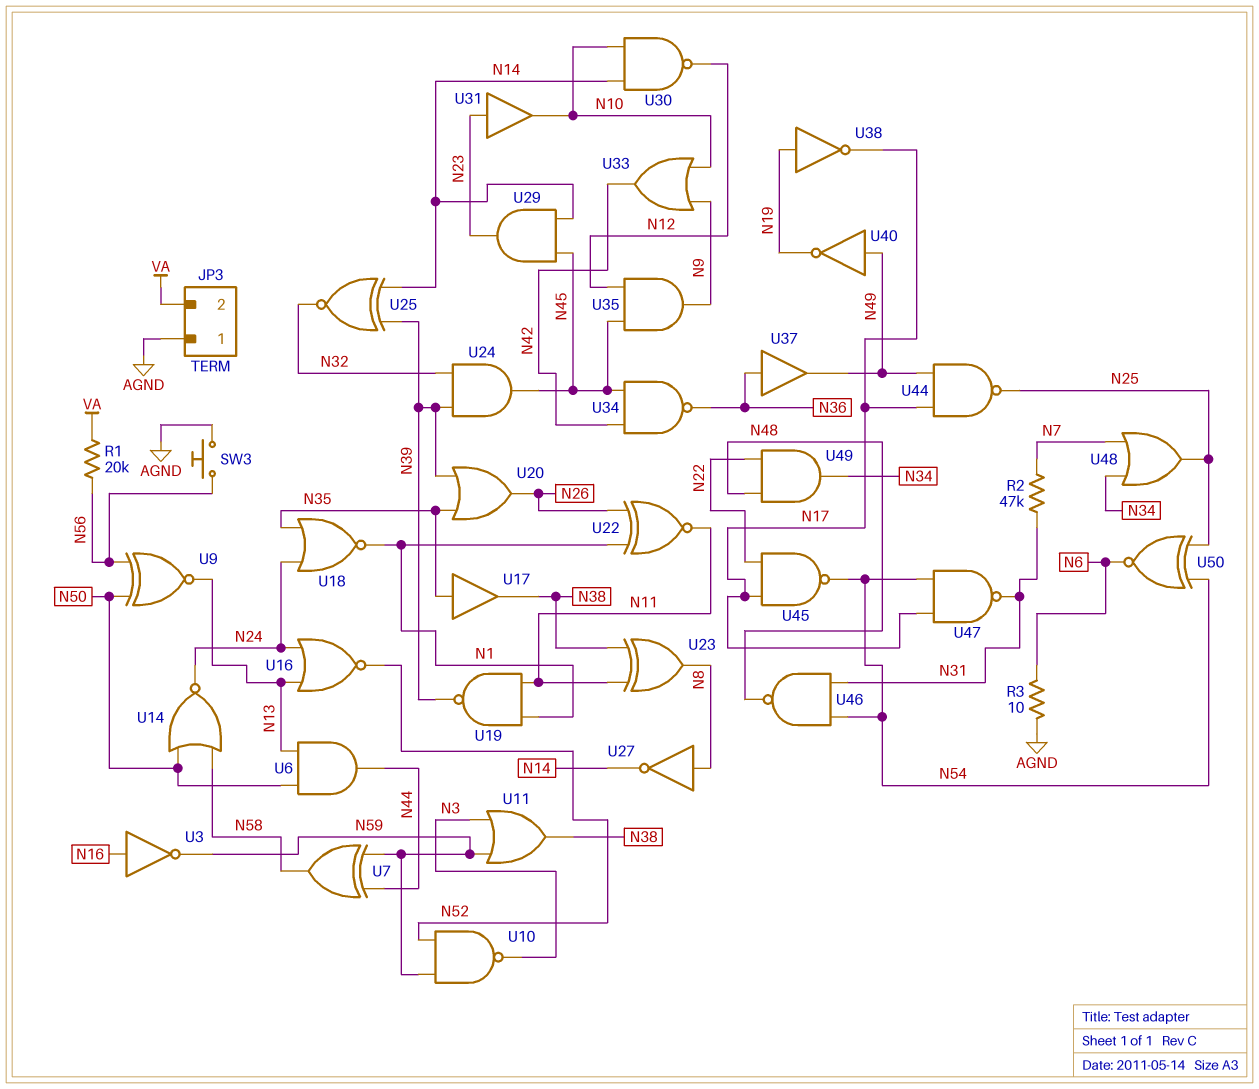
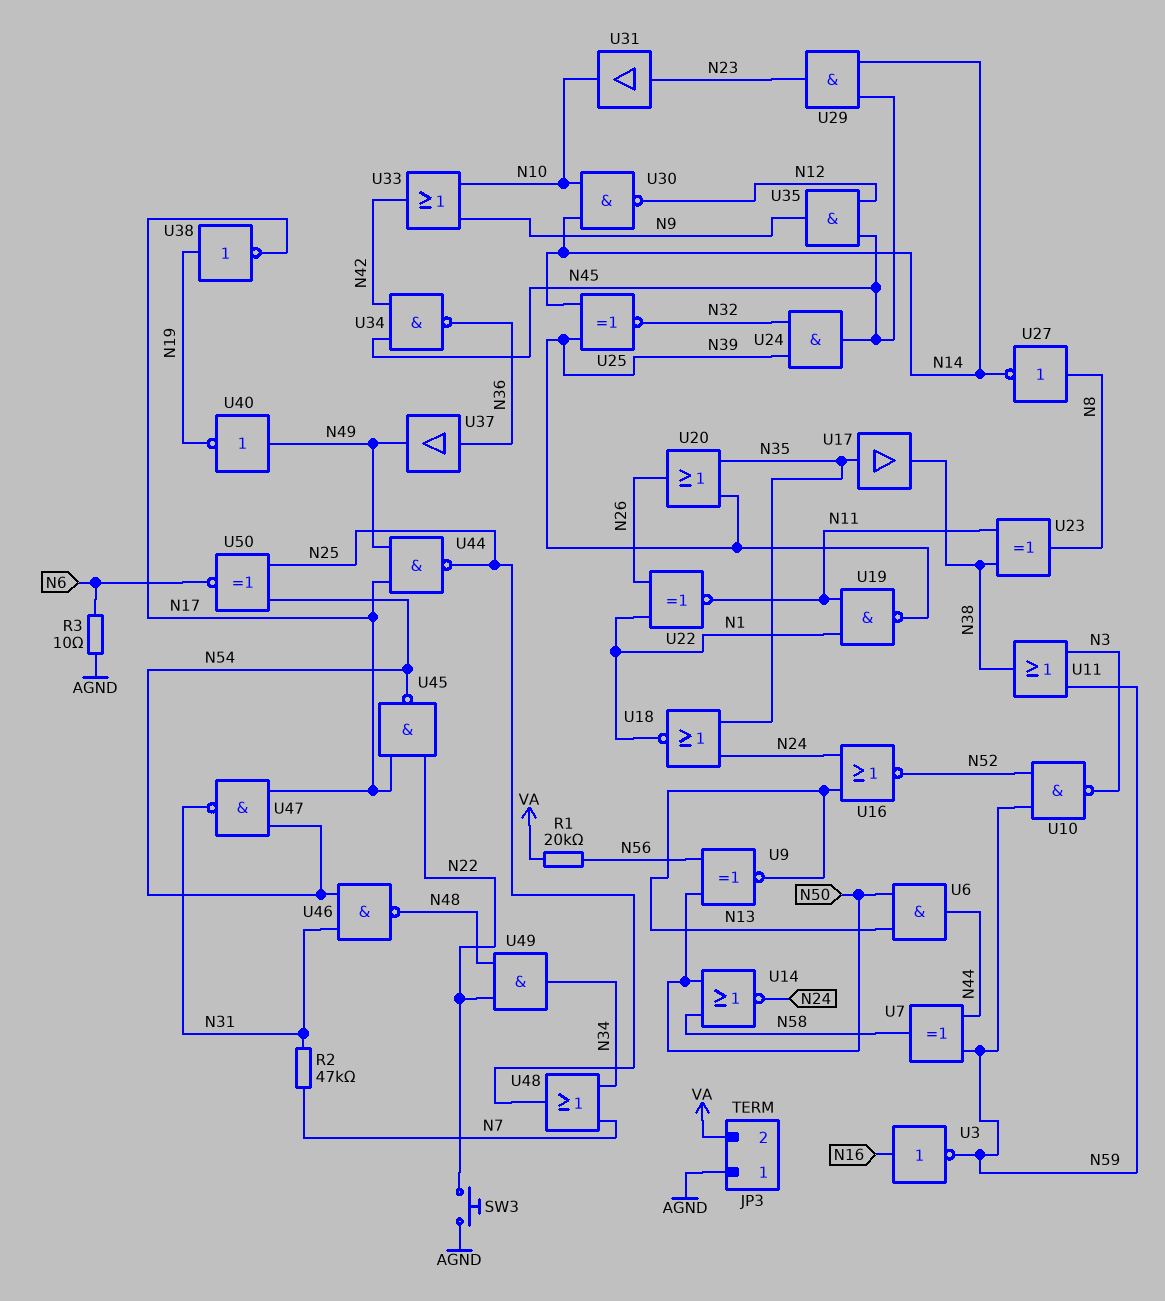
SW3: button (AGND, N56) -> button (AGND, N22)

